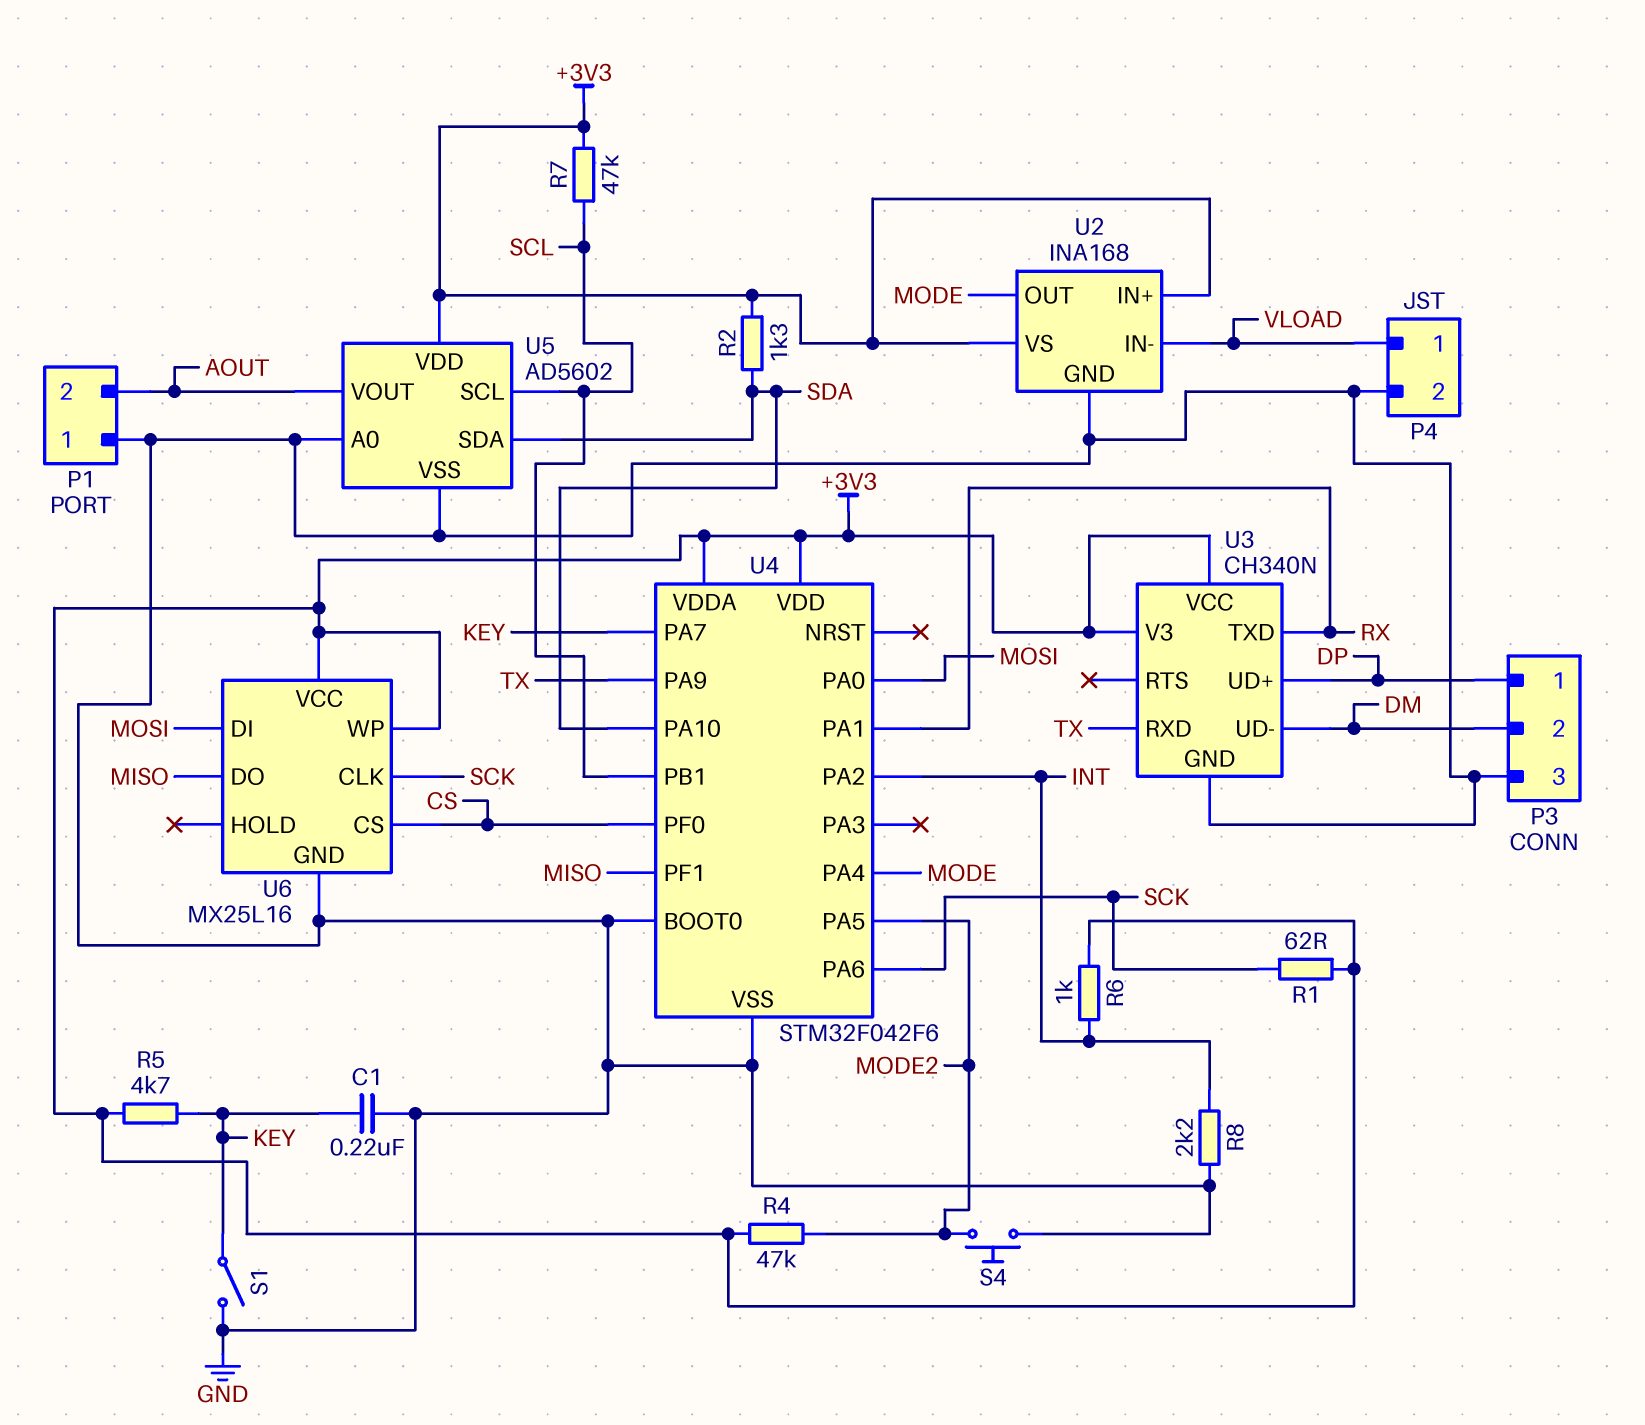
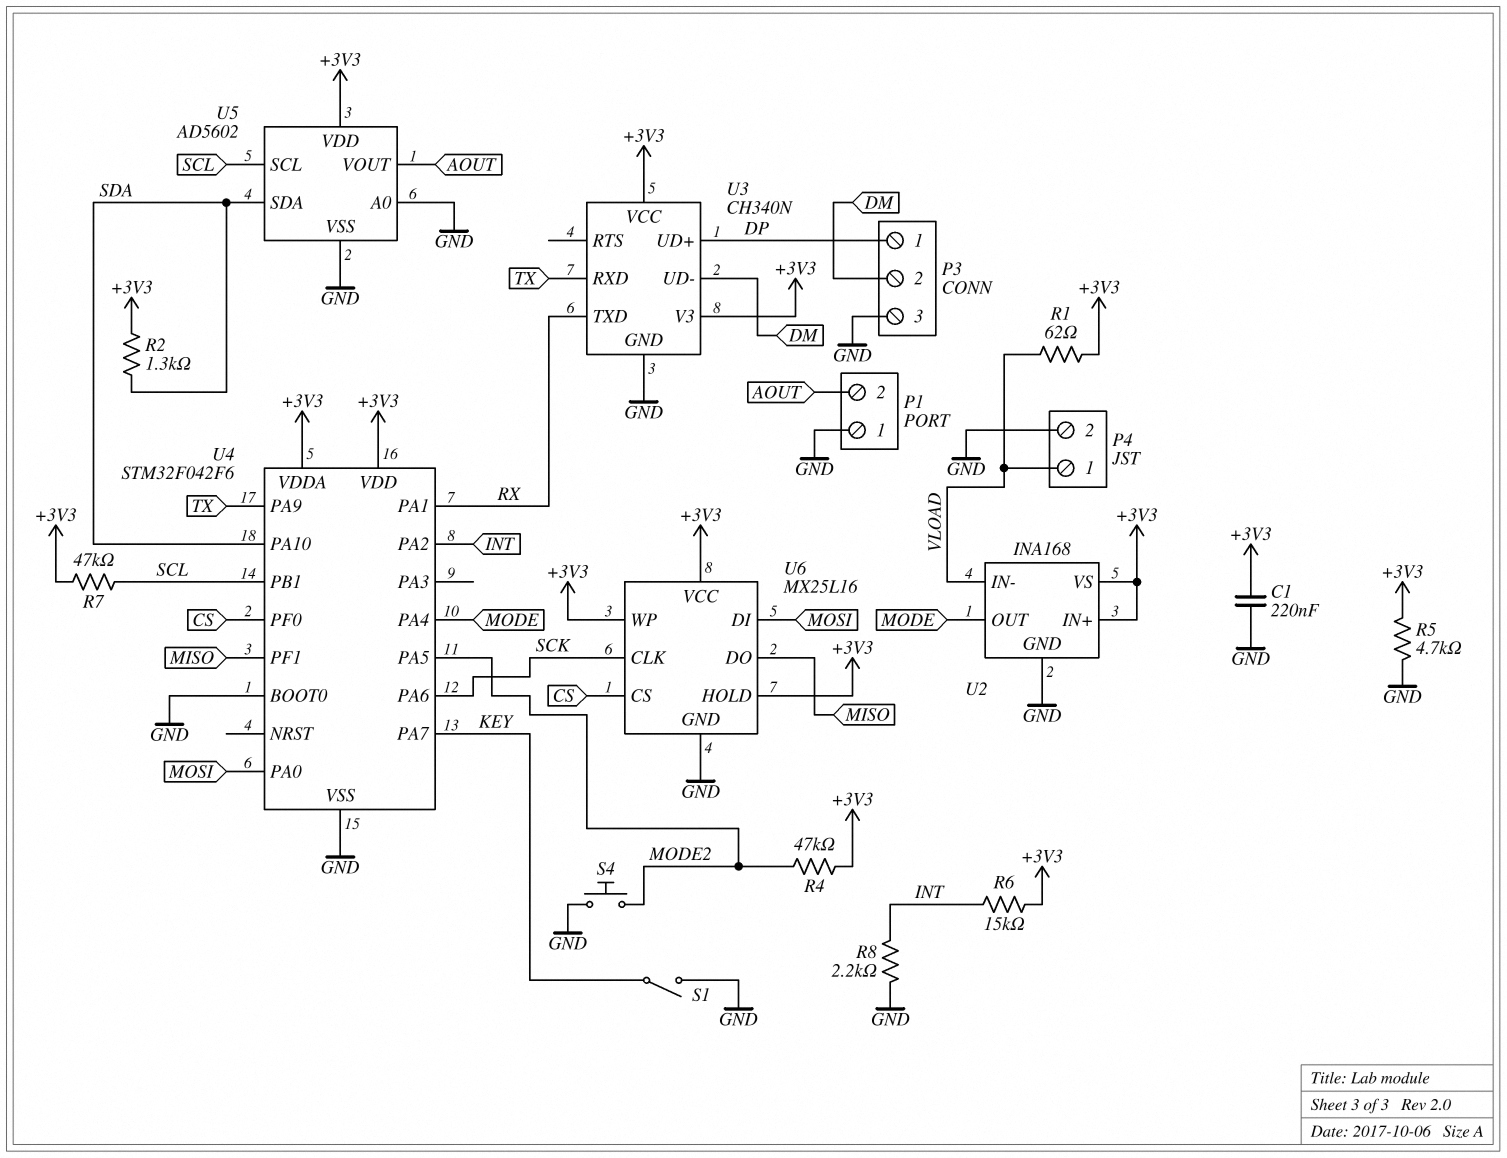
C1: 220nF (GND, KEY) -> 220nF (+3V3, GND)
R1: 62 (+3V3, SCK) -> 62 (+3V3, VLOAD)
R5: 4.7k (+3V3, KEY) -> 4.7k (+3V3, GND)
R6: 1k (+3V3, INT) -> 15k (+3V3, INT)
U6 pin HOLD: none -> +3V3

